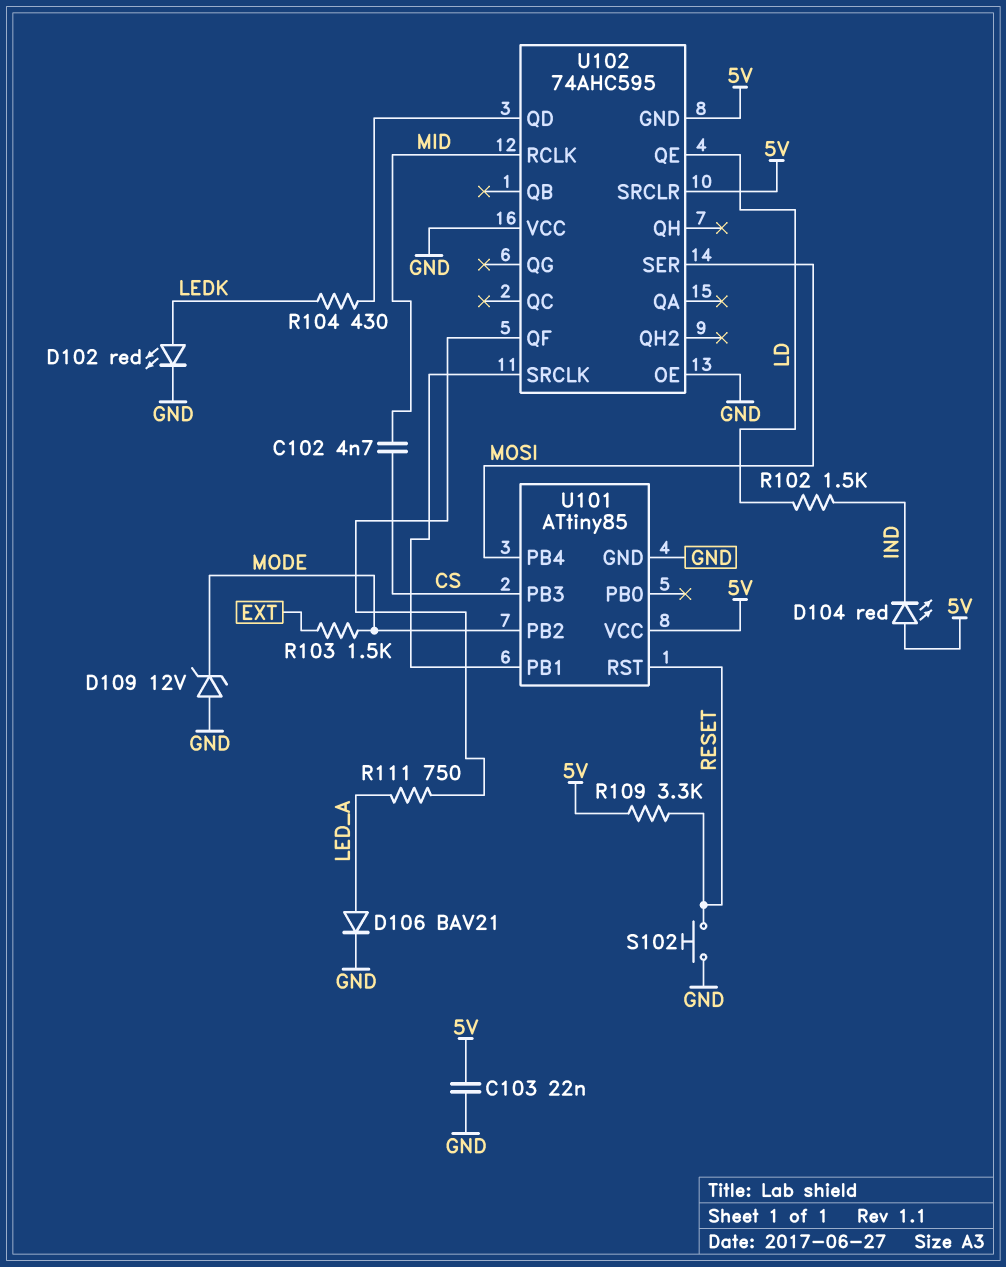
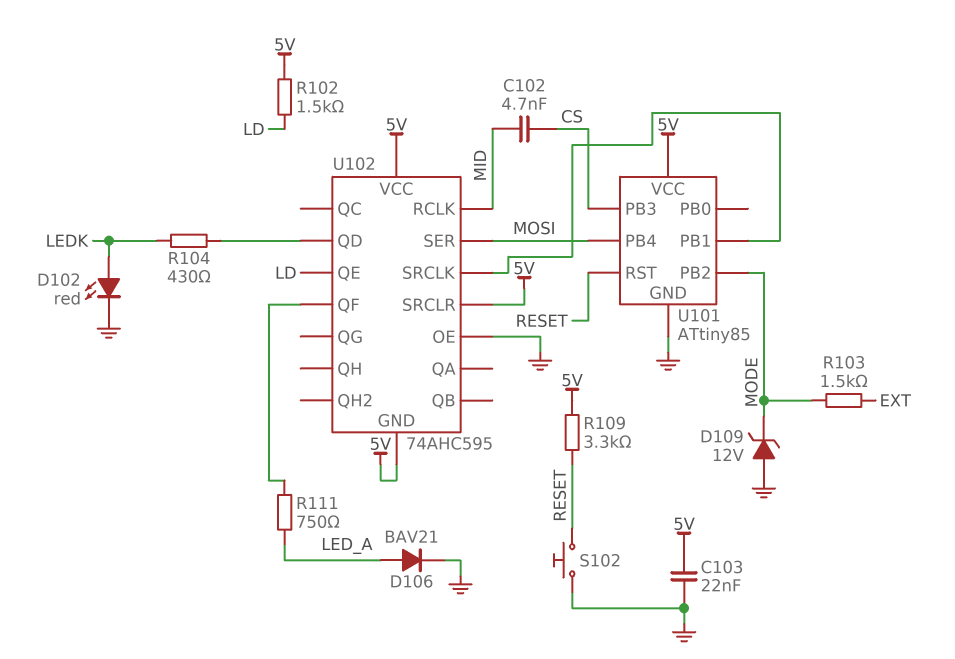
D104: LED red (A 5V, K IND) -> none
R102: 1.5k (IND, LD) -> 1.5k (5V, LD)
U102 pin VCC: GND -> 5V

